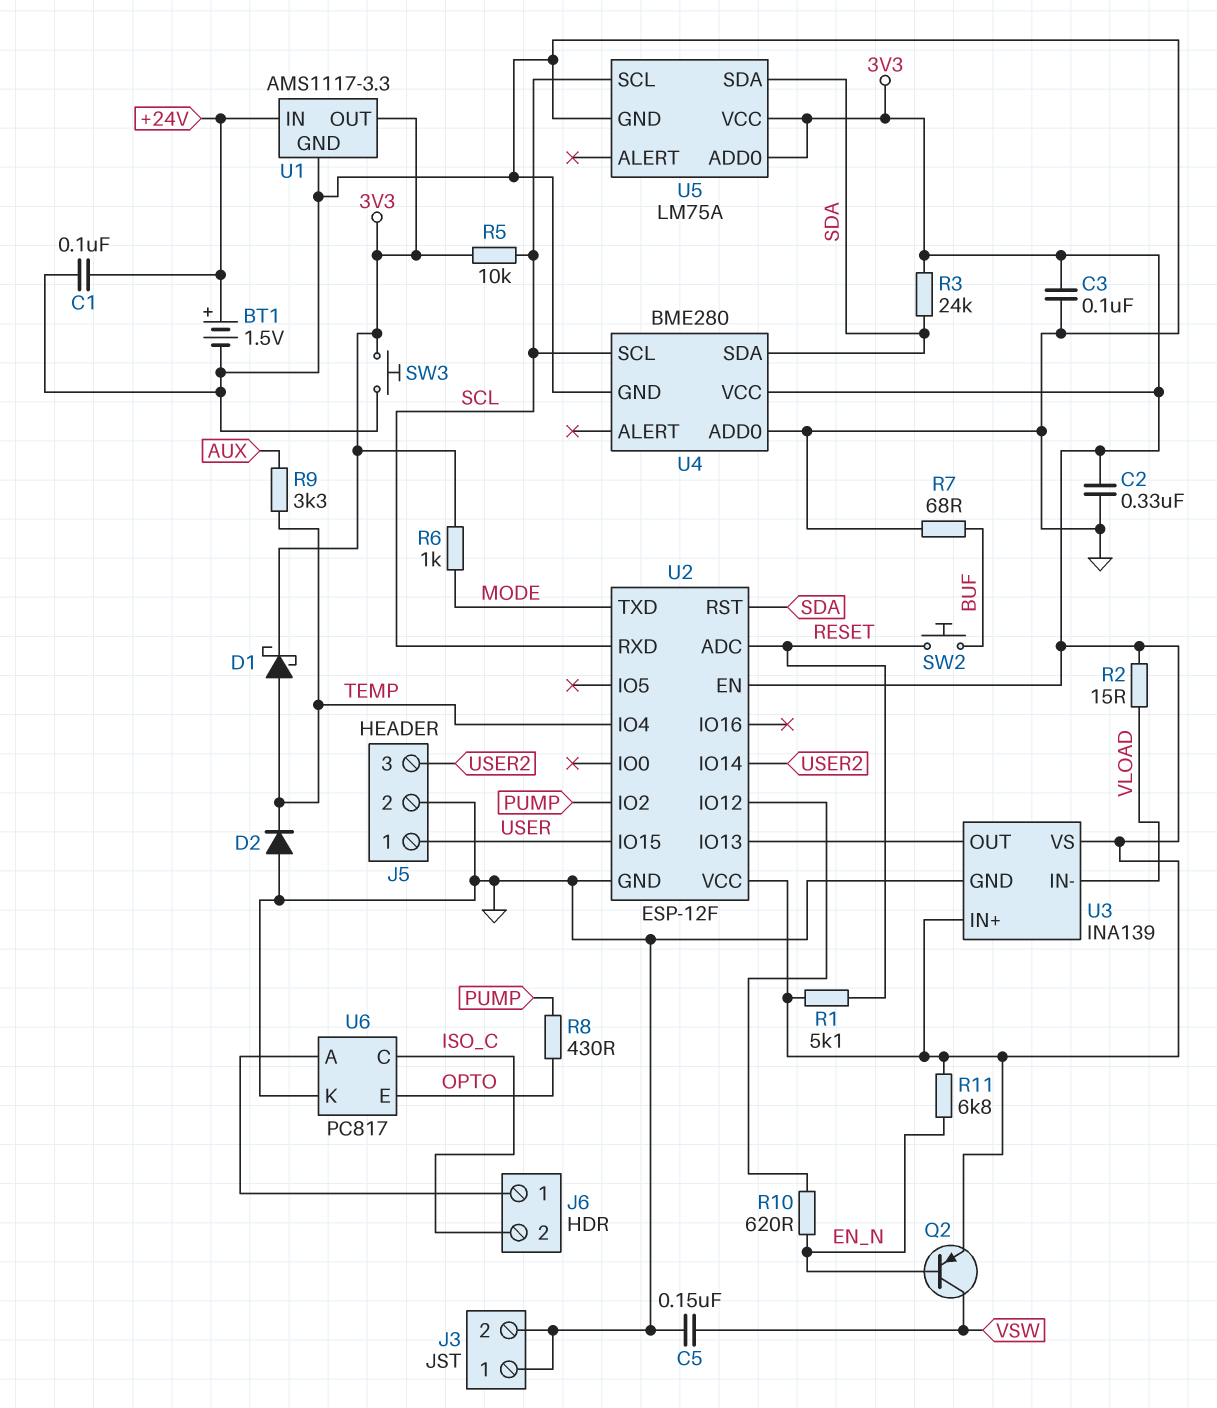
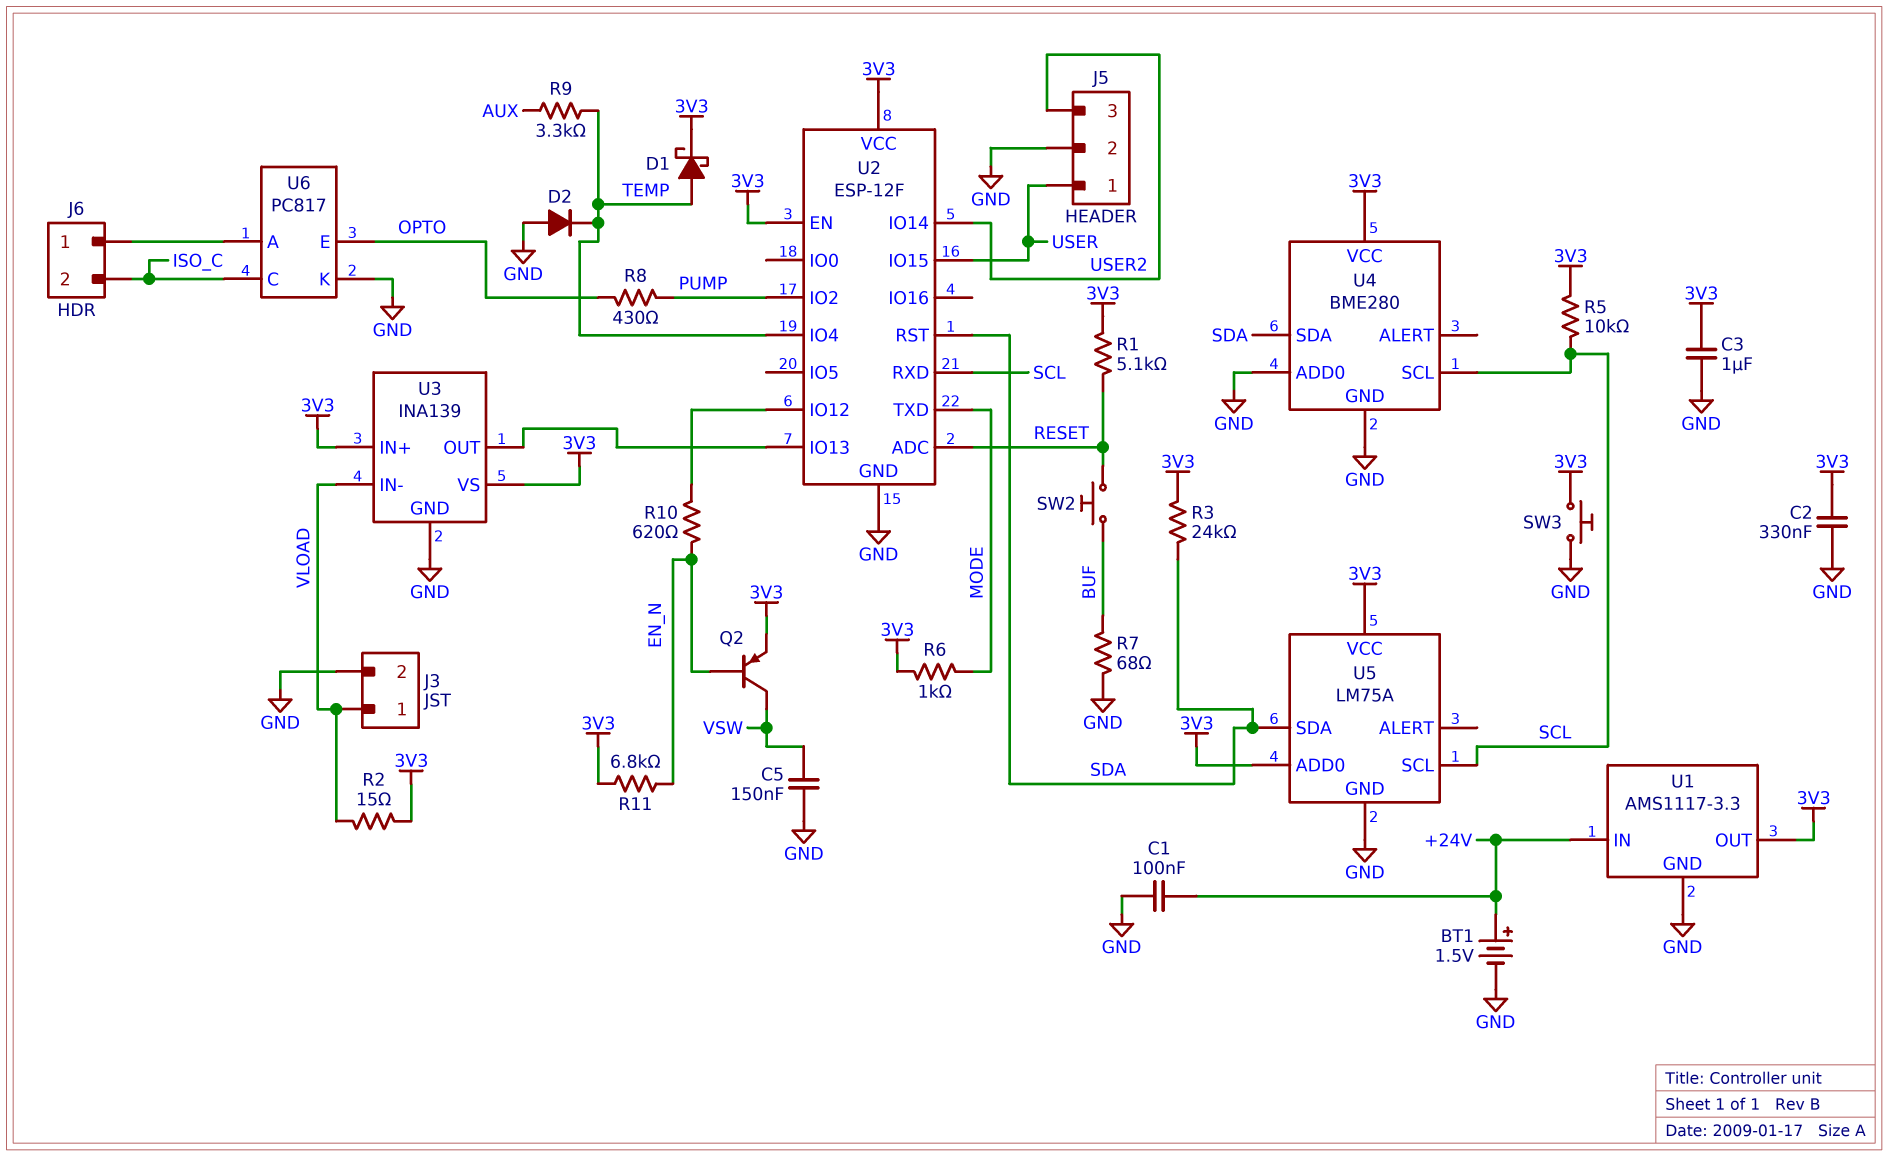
C3: 100nF (3V3, GND) -> 1uF (3V3, GND)
J3 pin 1: GND -> VLOAD

